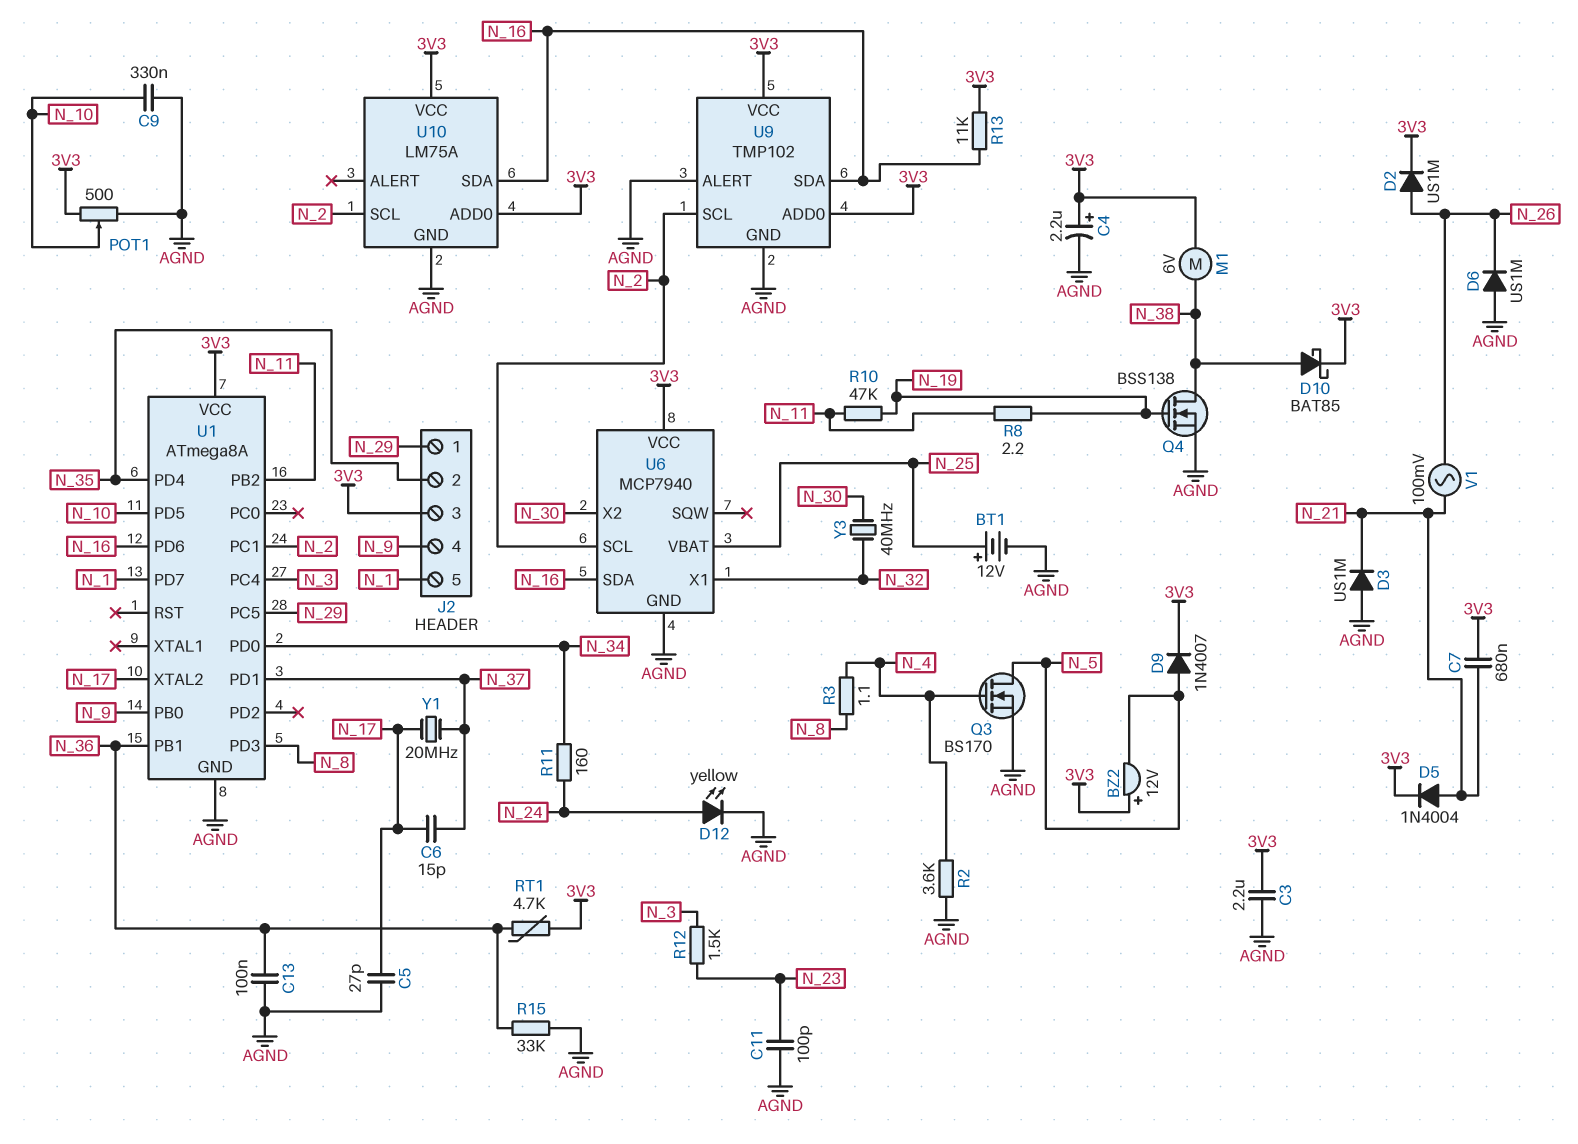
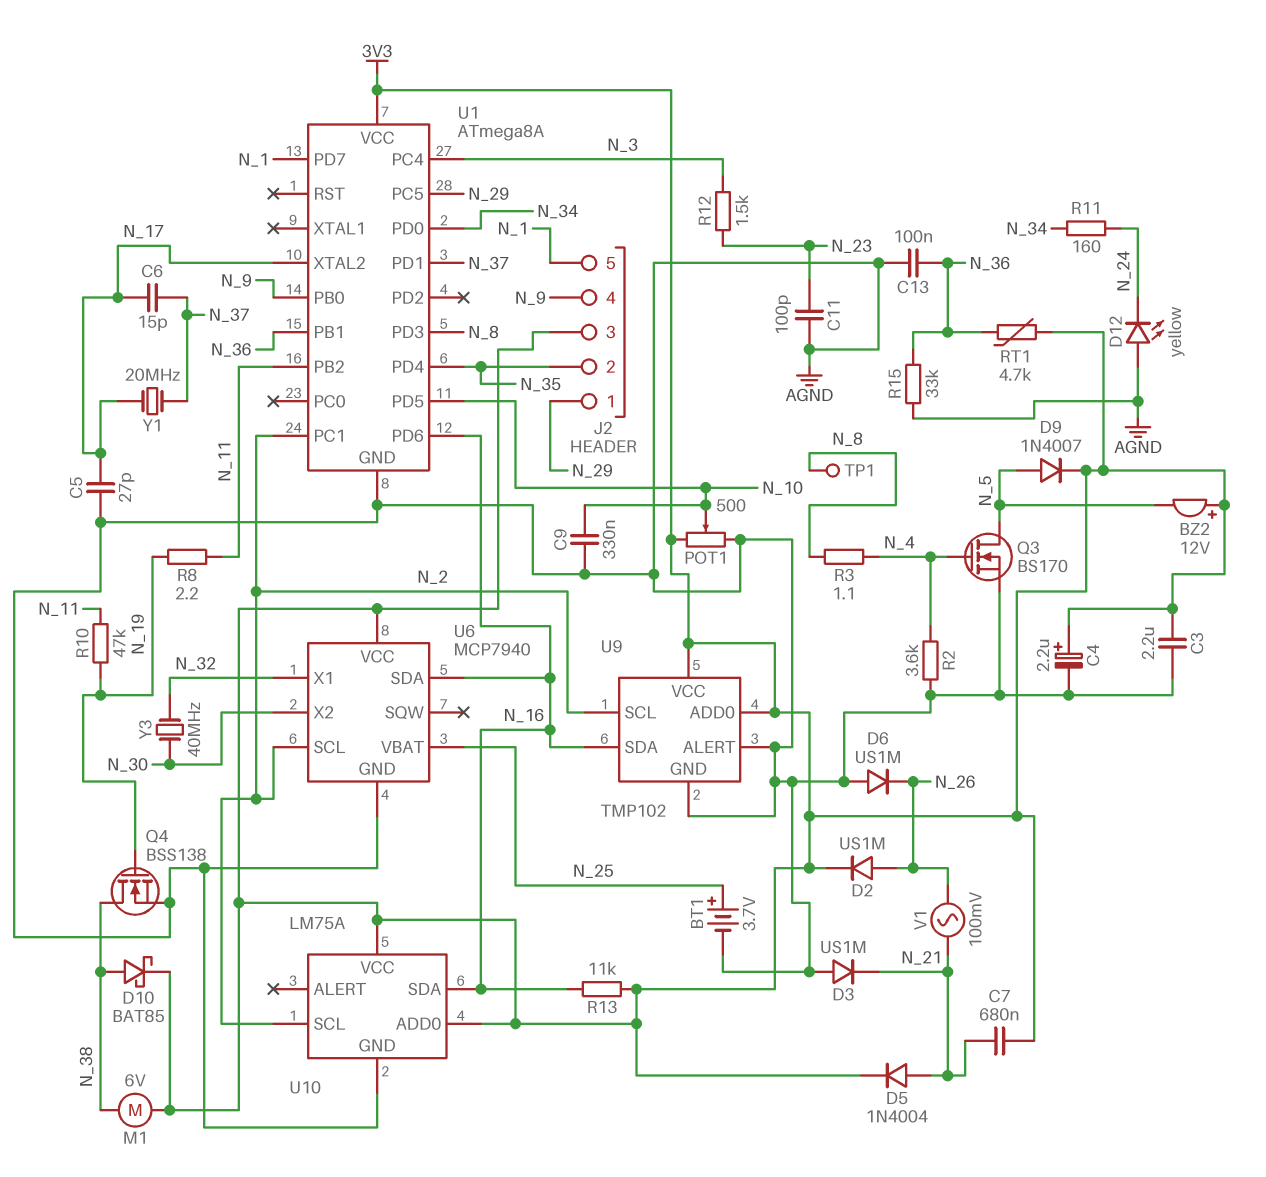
BT1: 12V (plus N_25, minus AGND) -> 3.7V (plus N_25, minus AGND)
D12: LED yellow (A N_24, K AGND) -> LED yellow (A AGND, K N_24)
TP1: none -> test point (N_8)

